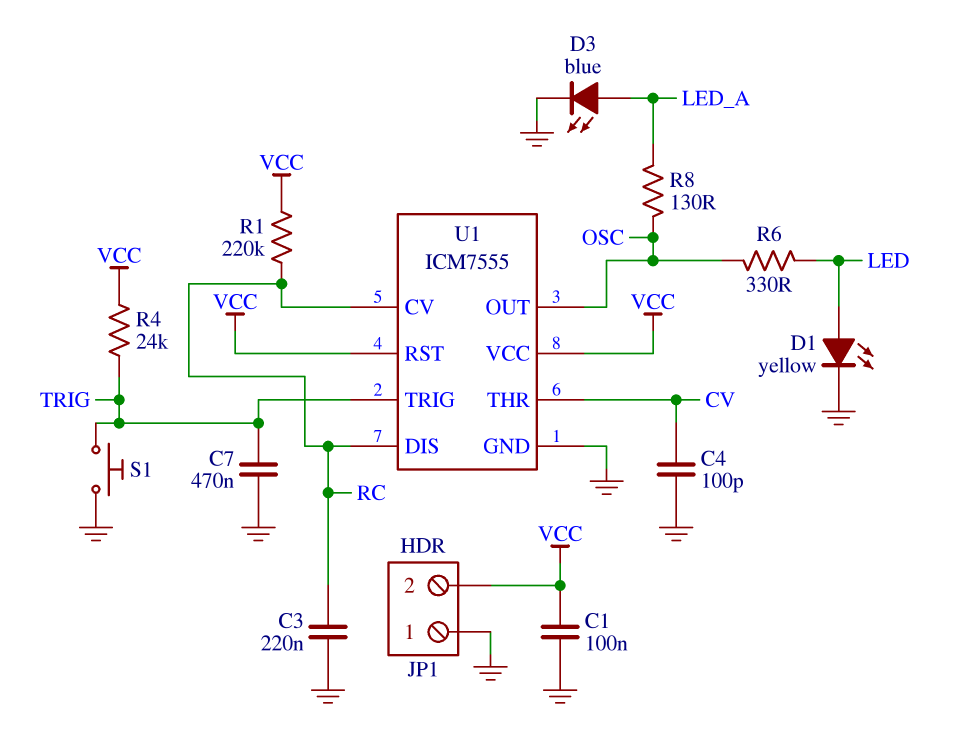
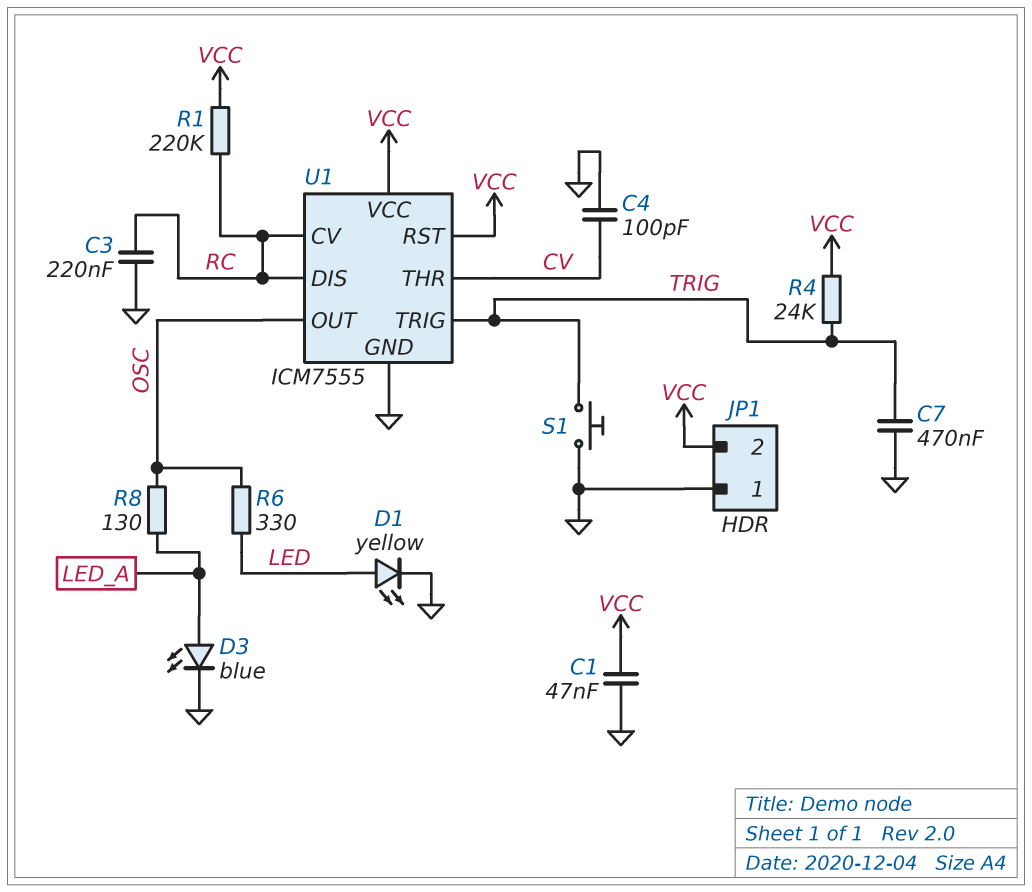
C1: 100nF (GND, VCC) -> 47nF (GND, VCC)

